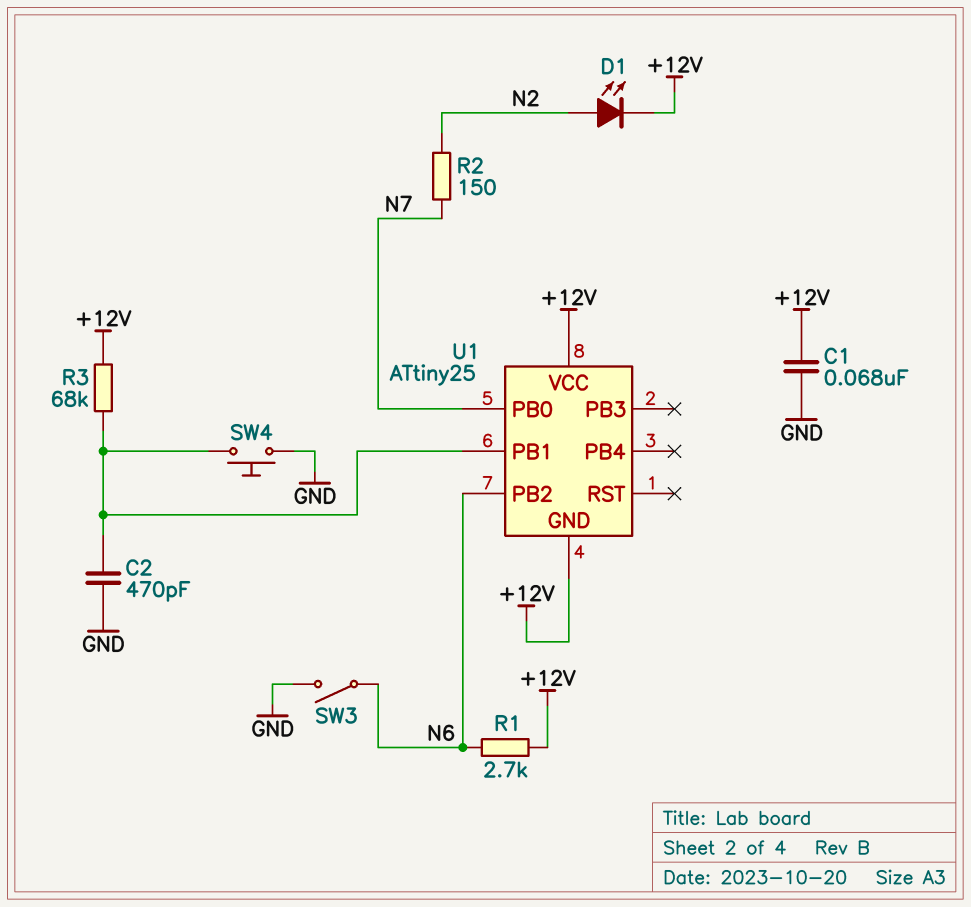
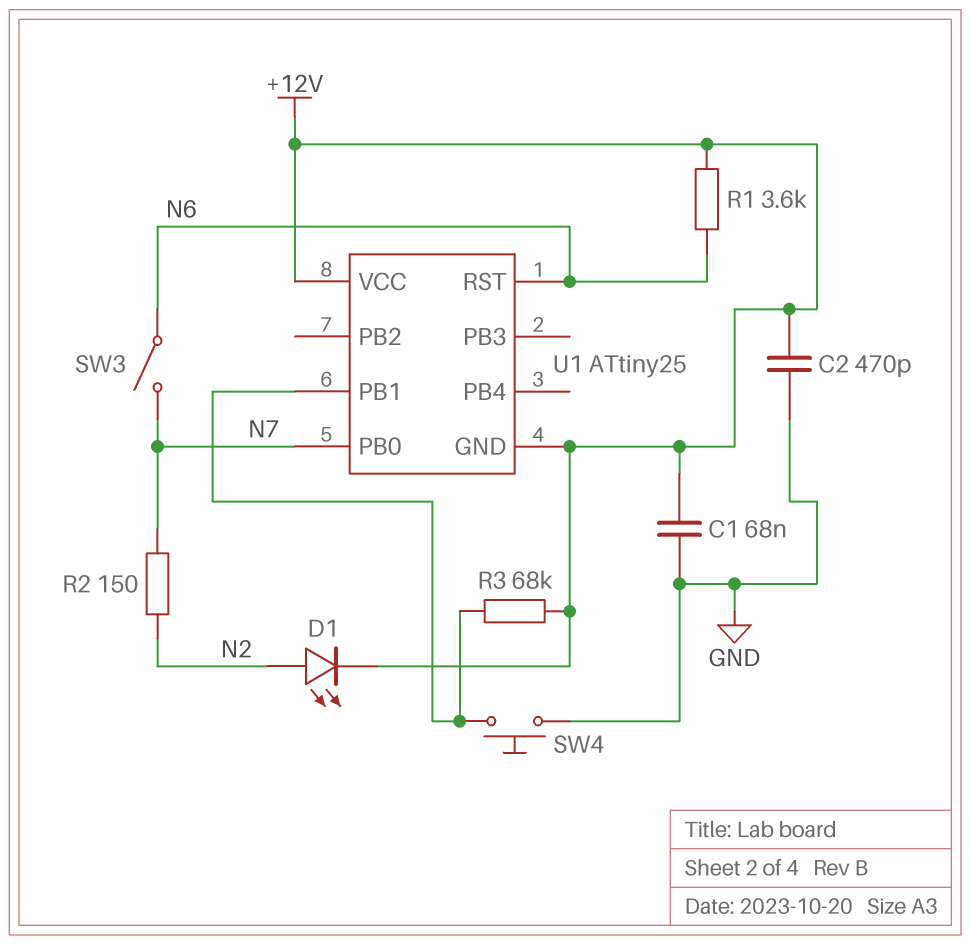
C2: 470pF (GND, U1/PB1) -> 470pF (+12V, GND)
R1: 2.7k (+12V, N6) -> 3.6k (+12V, N6)
SW3: switch (GND, N6) -> switch (N6, N7)
U1 pin PB2: N6 -> none
U1 pin RST: none -> N6

